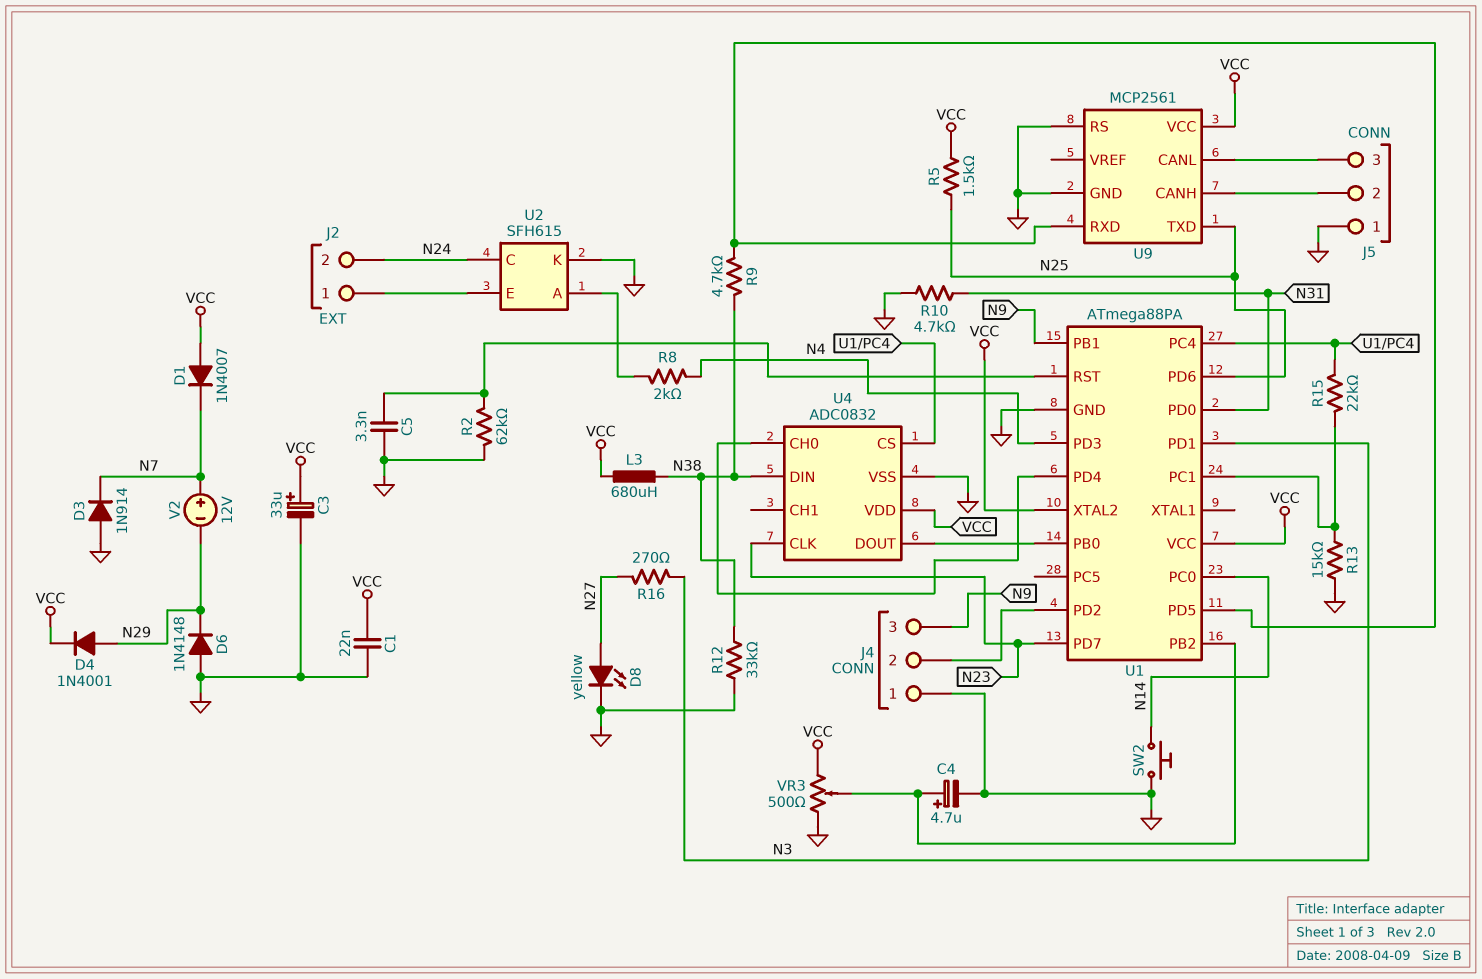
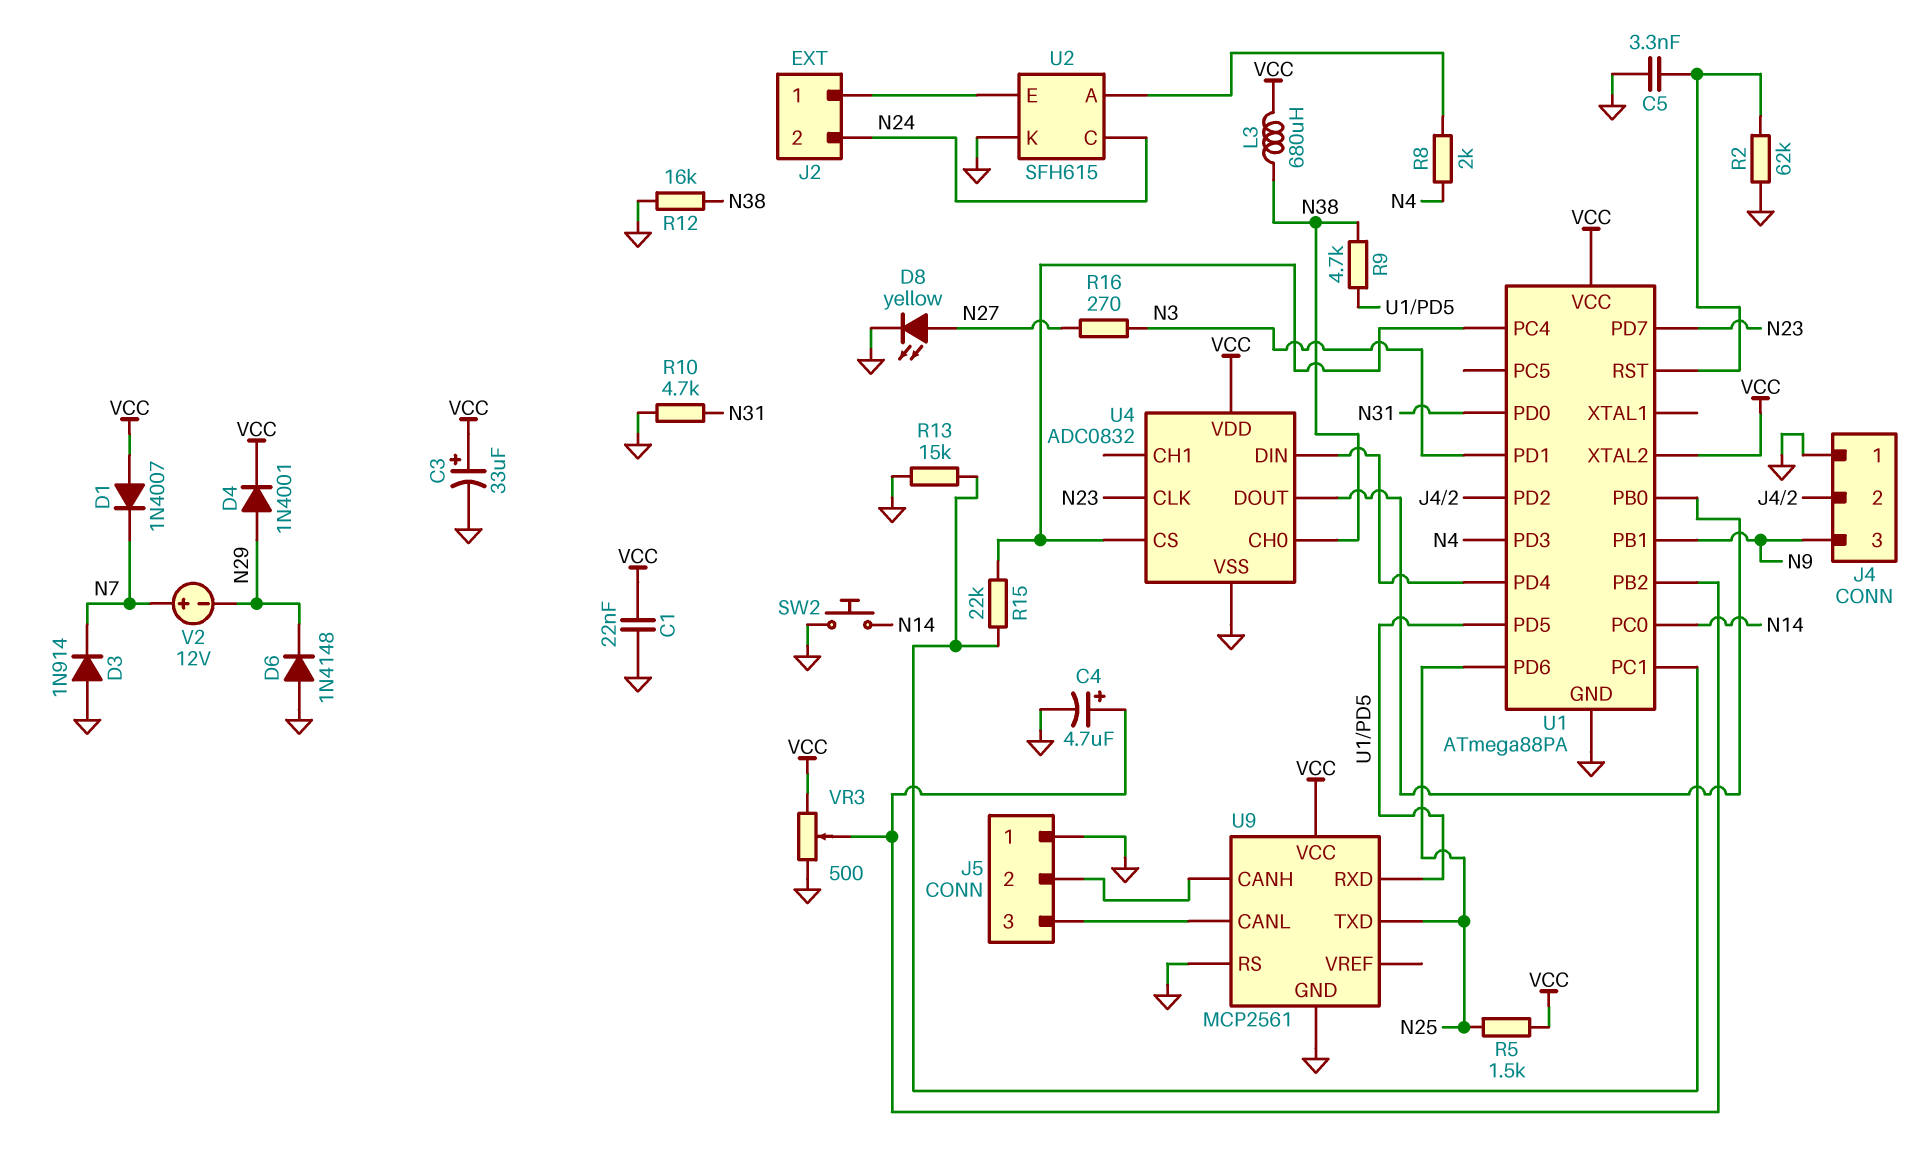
R12: 33k (GND, N38) -> 16k (GND, N38)
U4 pin CH0: U1/PD4 -> N38
U4 pin DIN: N38 -> U1/PD4

